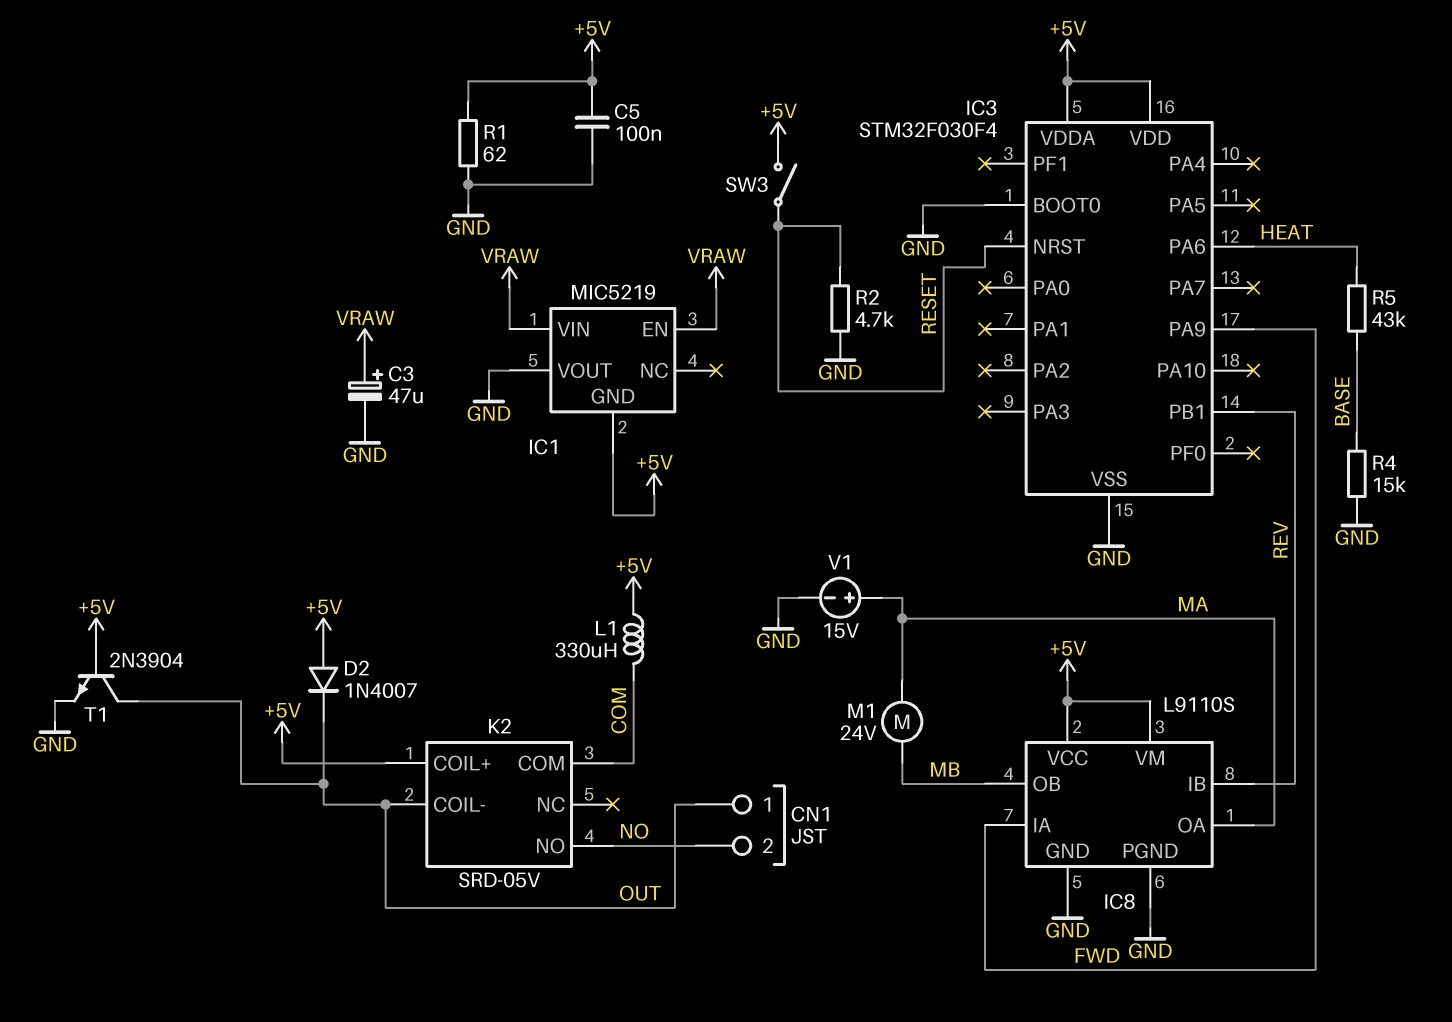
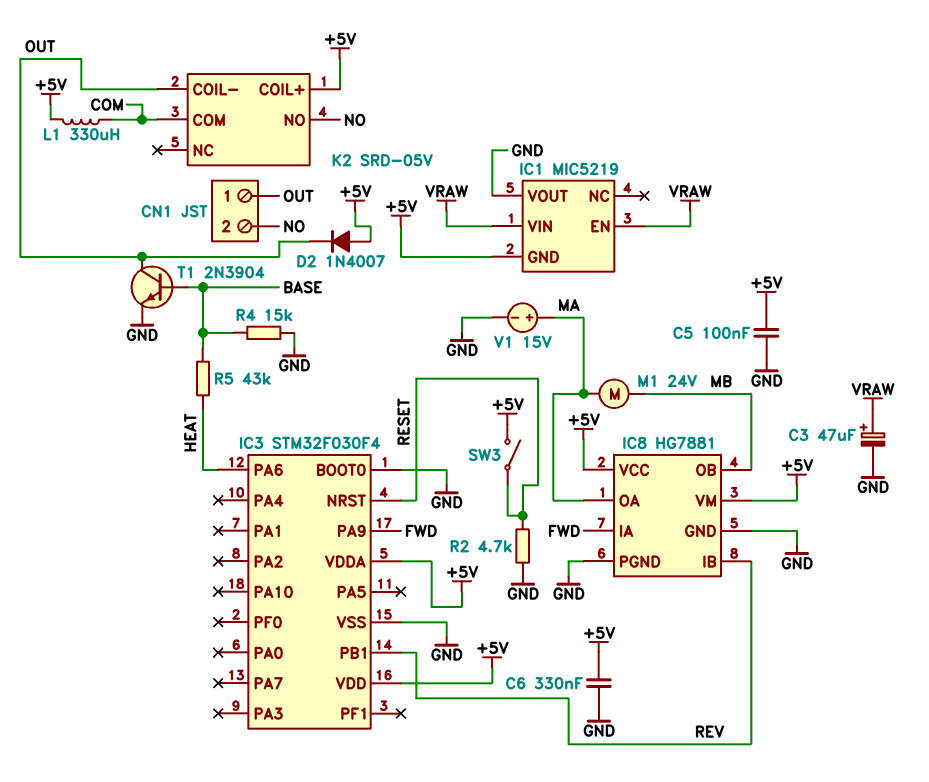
C6: none -> 330nF (+5V, GND)
IC8: L9110S -> HG7881
R1: 62 (+5V, GND) -> none
T1: NPN 2N3904 (B +5V, C OUT, E GND) -> NPN 2N3904 (B BASE, C OUT, E GND)

